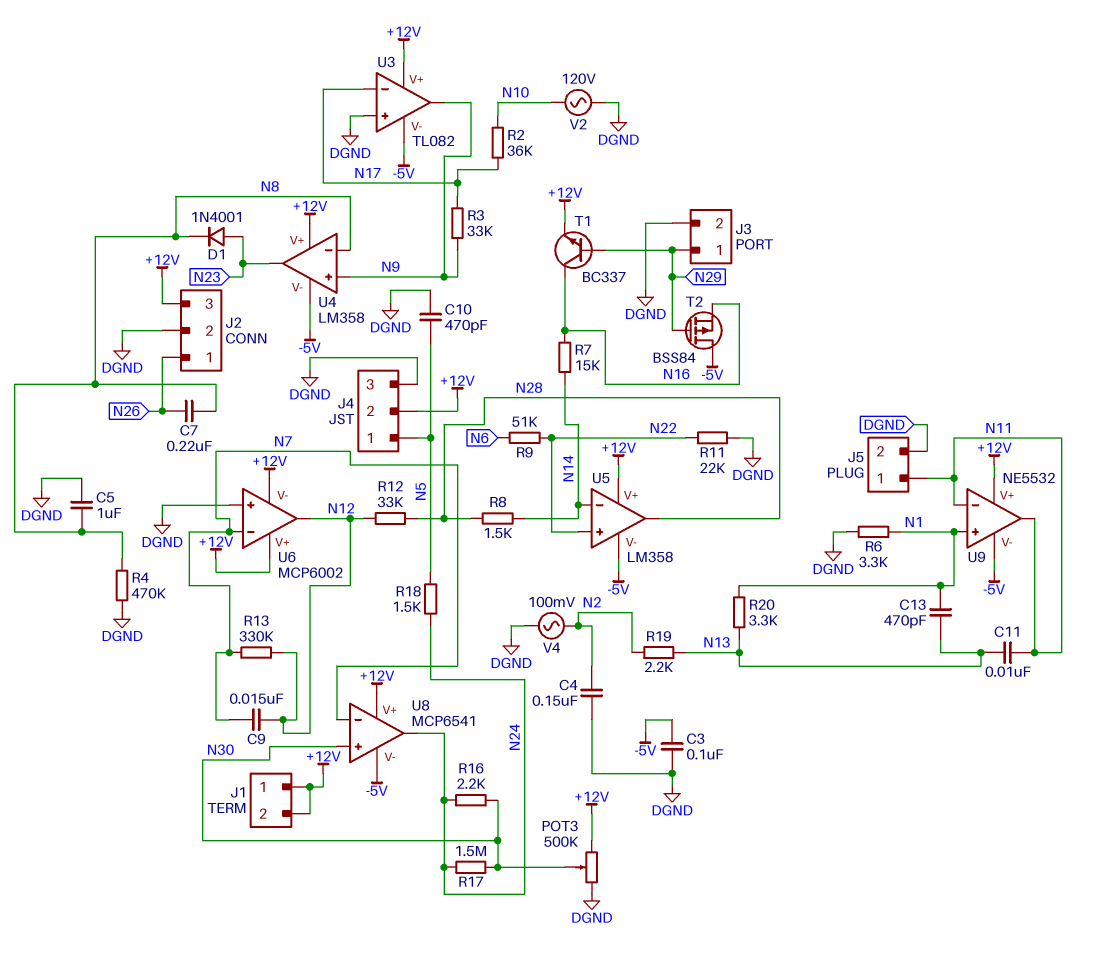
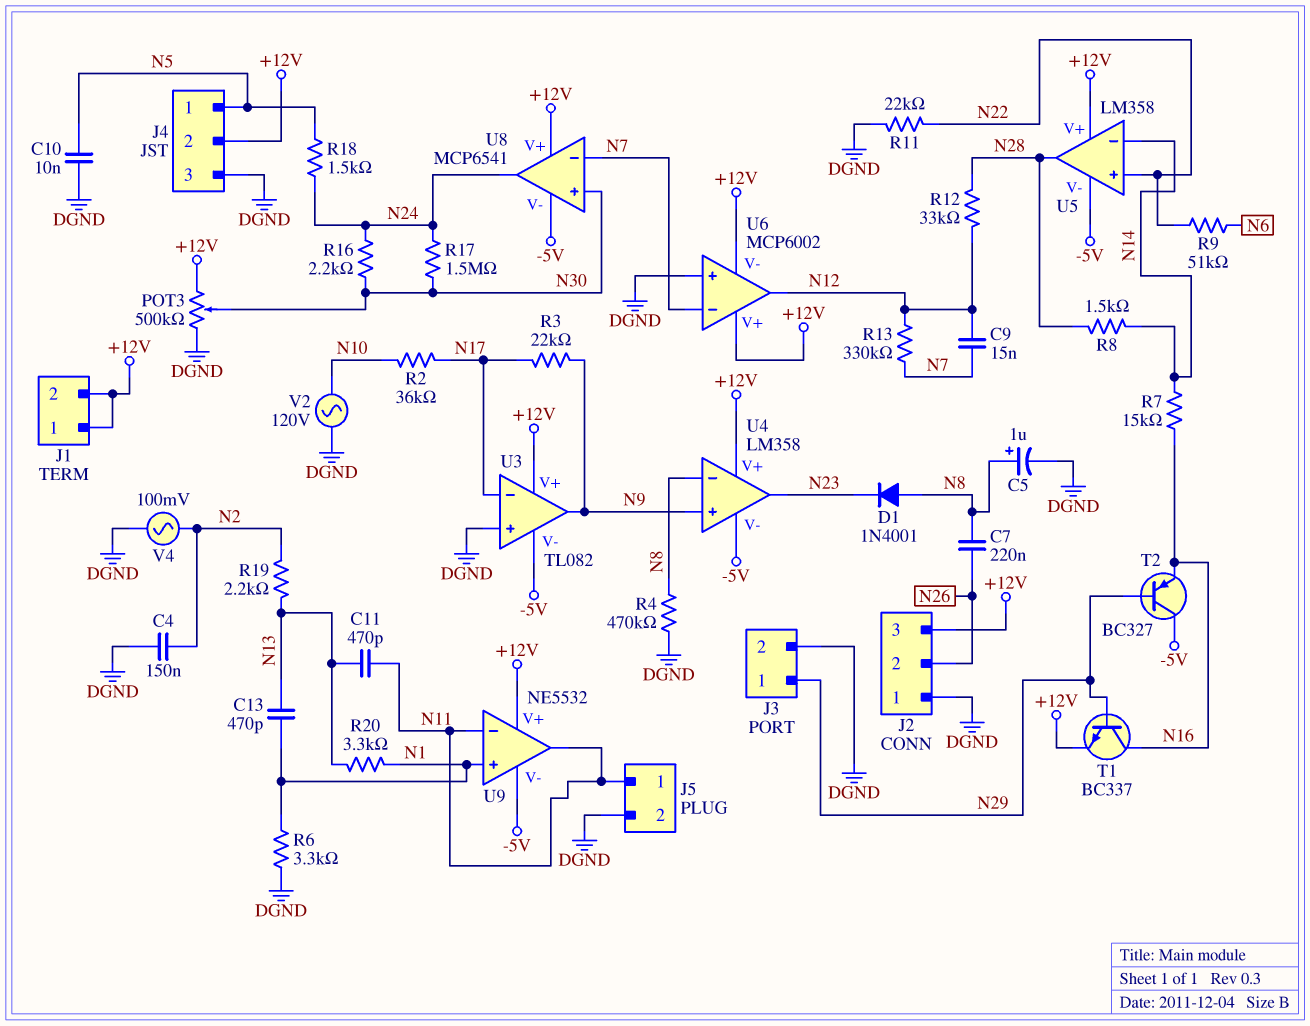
C3: 100nF (-5V, DGND) -> none
C5: 1uF (DGND, N8) -> 1uF (plus N8, minus DGND)
C10: 470pF (DGND, N5) -> 10nF (DGND, N5)
C11: 10nF (N11, N13) -> 470pF (N11, N13)
D1: diode 1N4001 (A N23, K N8) -> diode 1N4001 (A N8, K N23)
J2 pin 1: N26 -> DGND
J2 pin 2: DGND -> N26
R3: 33k (N9, N17) -> 22k (N9, N17)
T2: PMOS BSS84 (G N29, D -5V, S N16) -> PNP BC327 (B N29, C -5V, E N16)

